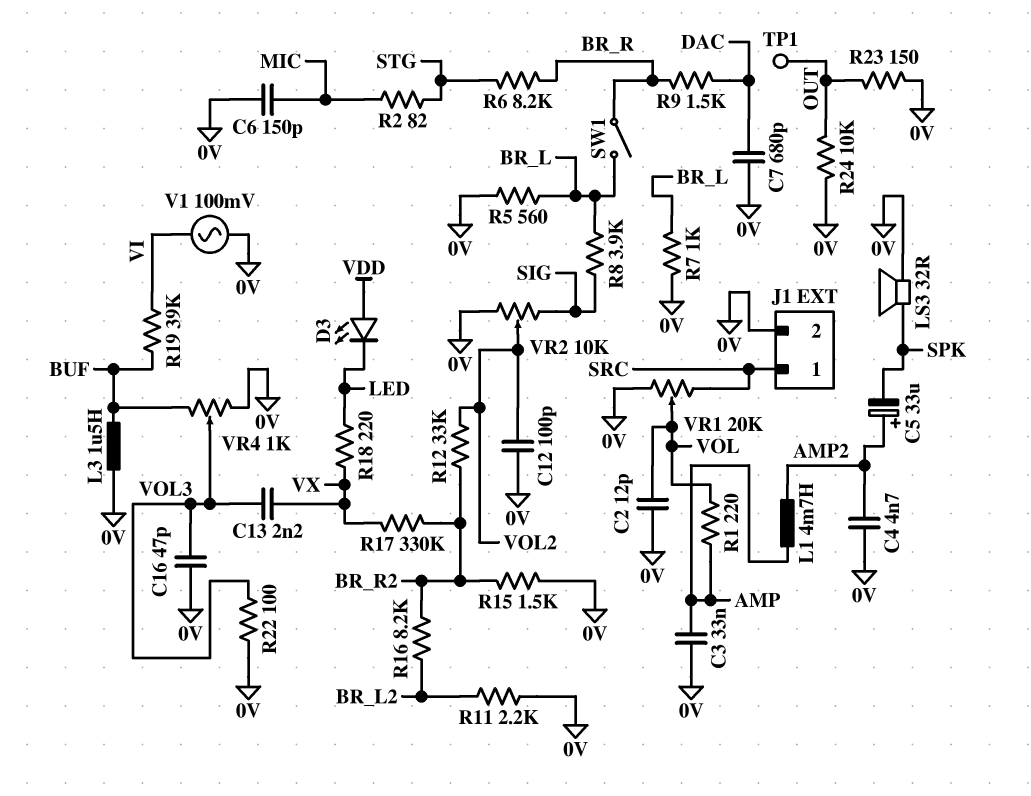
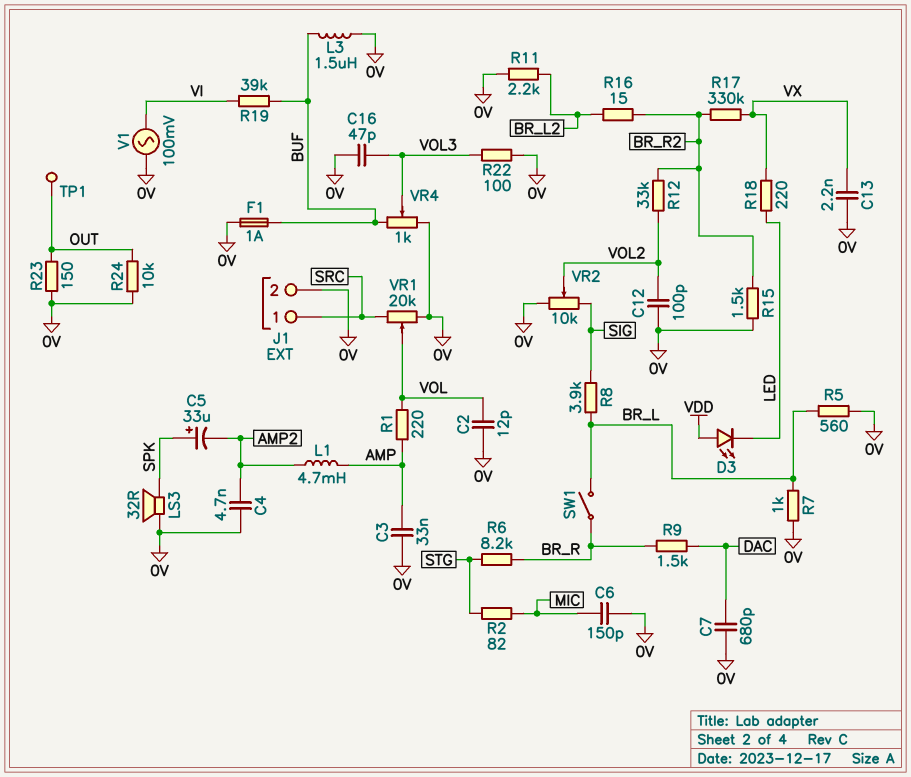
C5: 33uF (plus AMP2, minus SPK) -> 33uF (plus SPK, minus AMP2)
C13: 2.2nF (VOL3, VX) -> 2.2nF (0V, VX)
F1: none -> 1A (0V, BUF)
R16: 8.2k (BR_L2, BR_R2) -> 15 (BR_L2, BR_R2)

